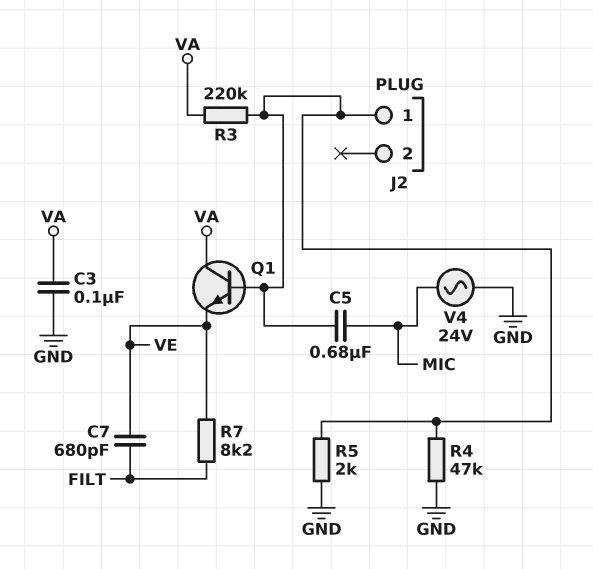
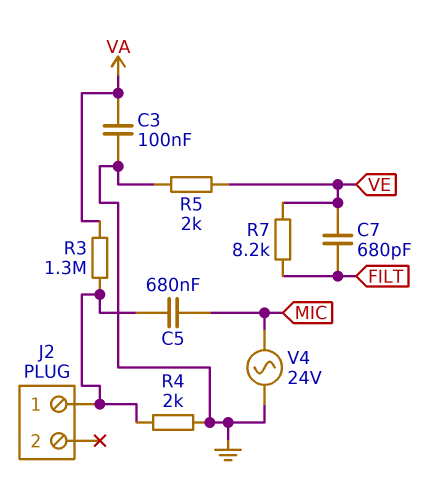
Q1: NPN (B J2/1, C VA, E VE) -> none
R3: 220k (J2/1, VA) -> 1.3M (J2/1, VA)
R4: 47k (GND, J2/1) -> 2k (GND, J2/1)
R5: 2k (GND, J2/1) -> 2k (GND, VE)

